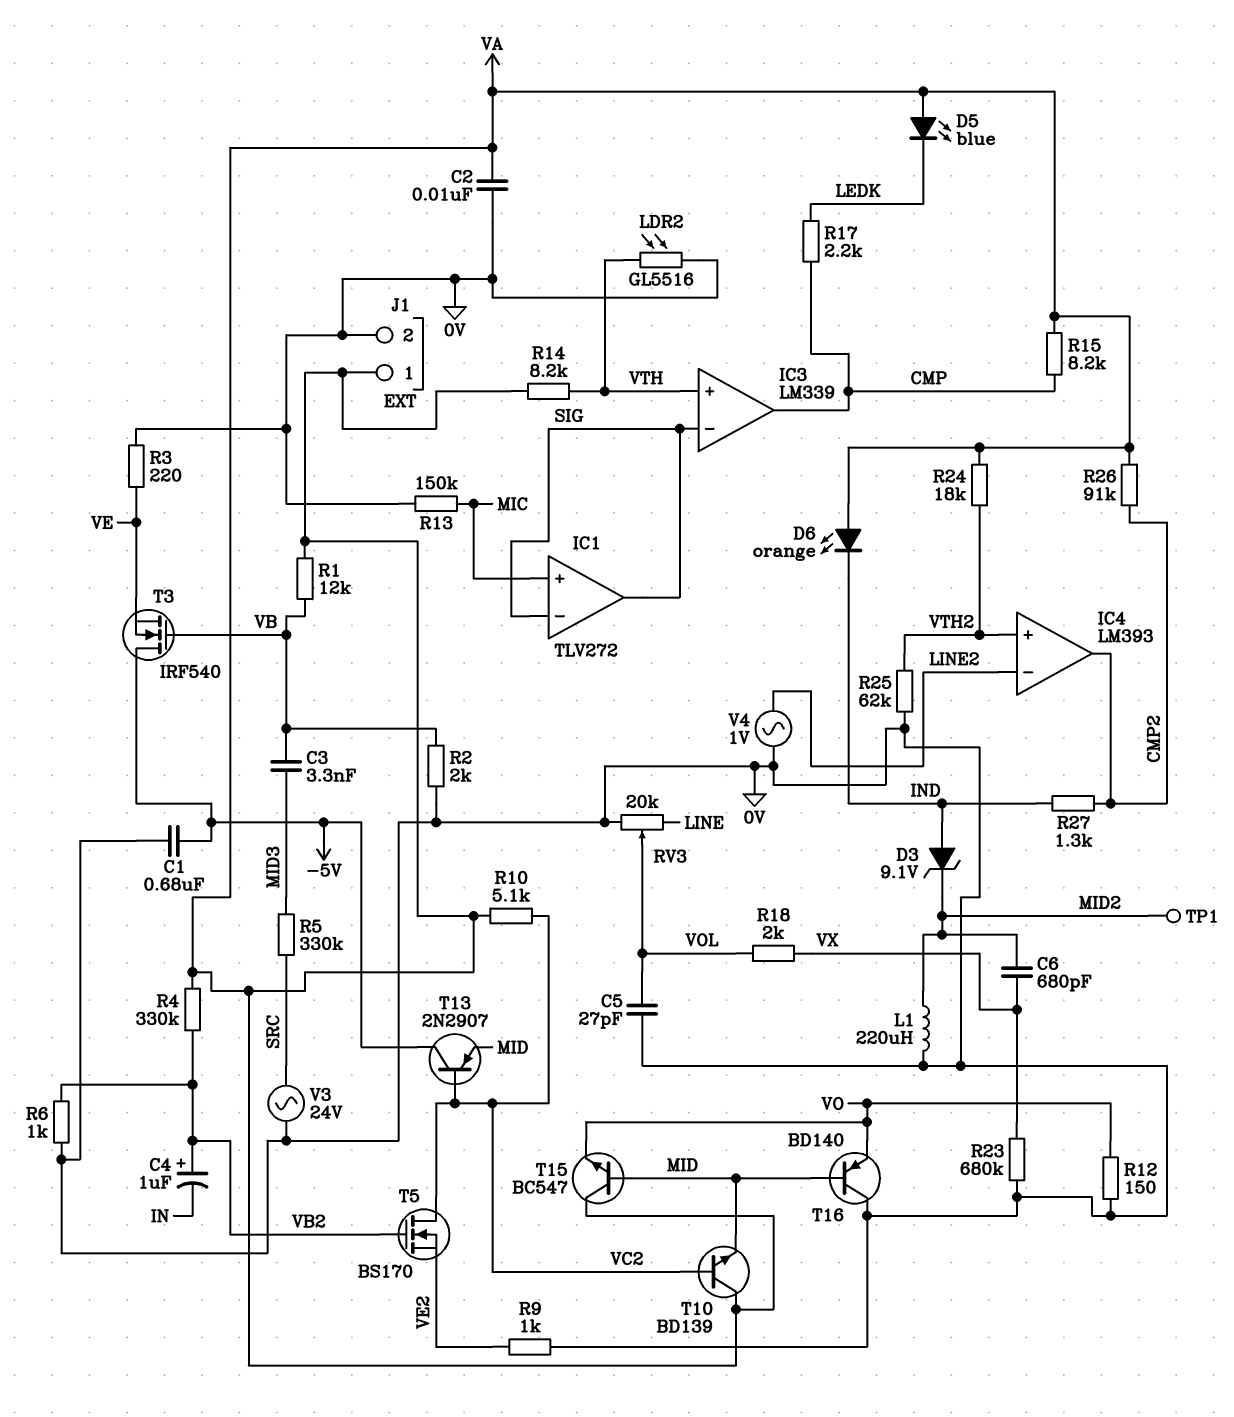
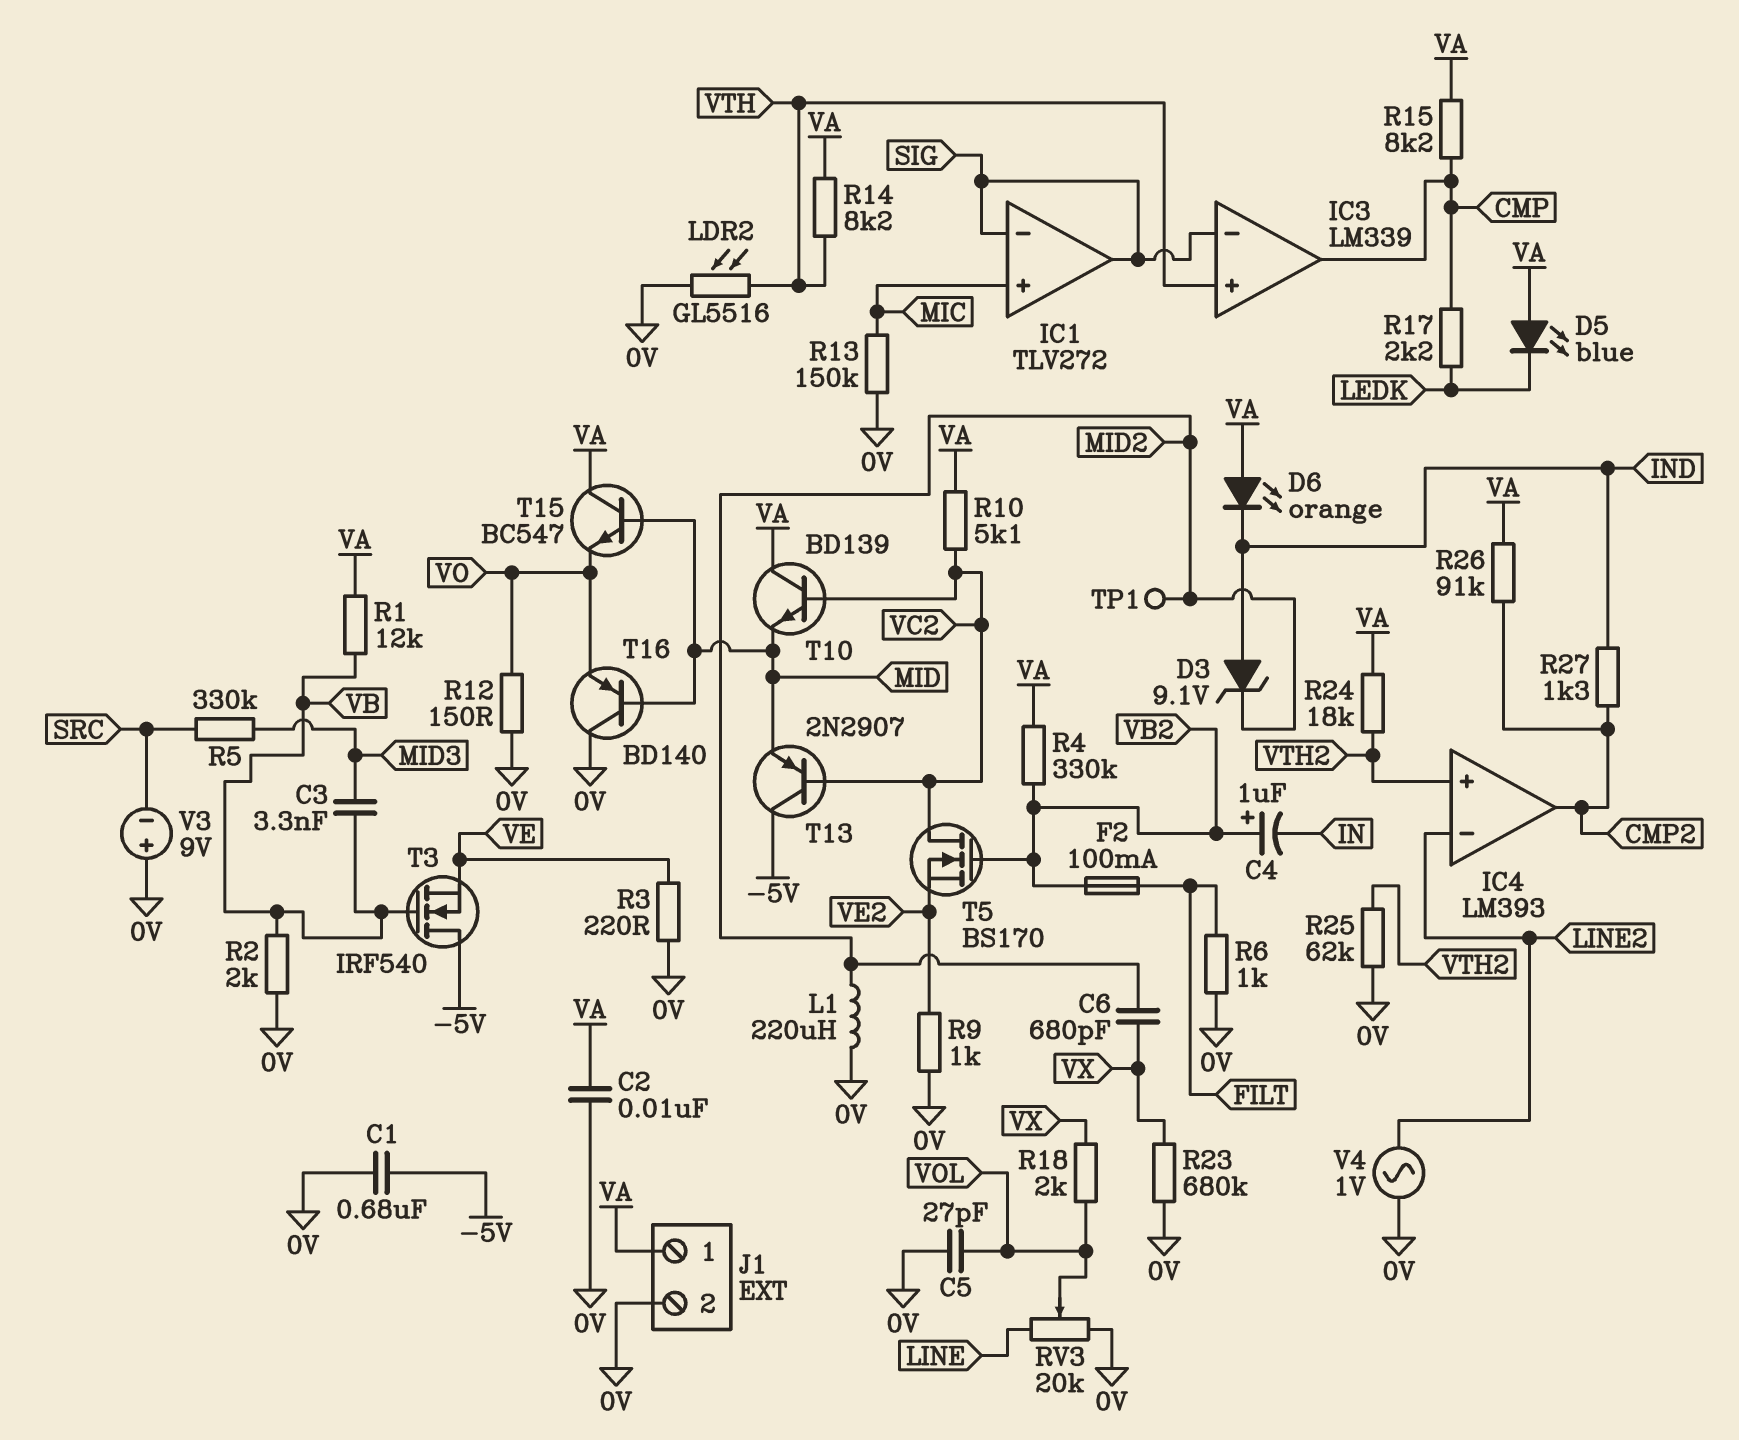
F2: none -> 100mA (FILT, VB2)
R6: 1k (0V, VB2) -> 1k (0V, FILT)
V3: AC 24V (0V, SRC) -> 9V (plus 0V, minus SRC)

